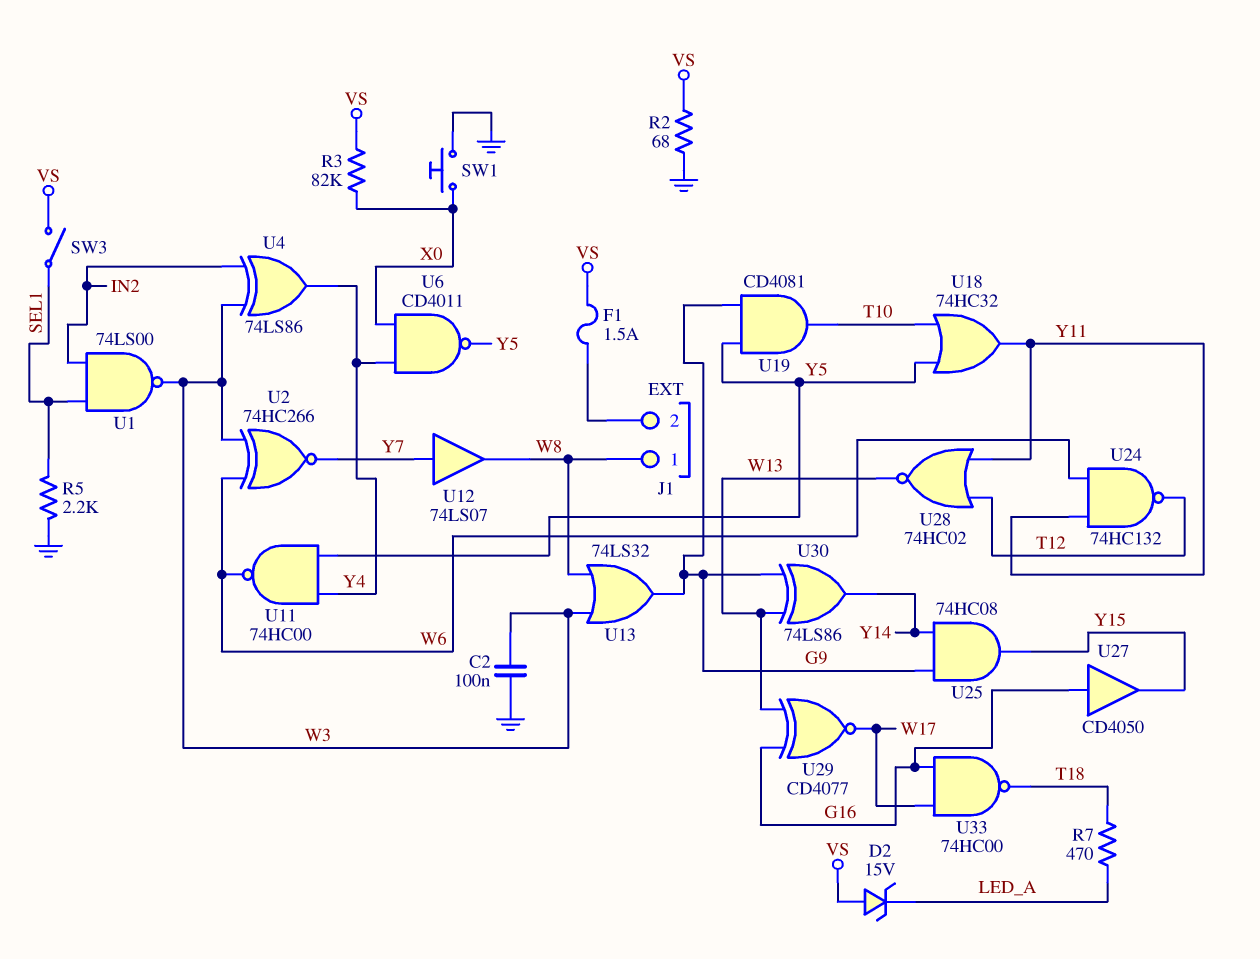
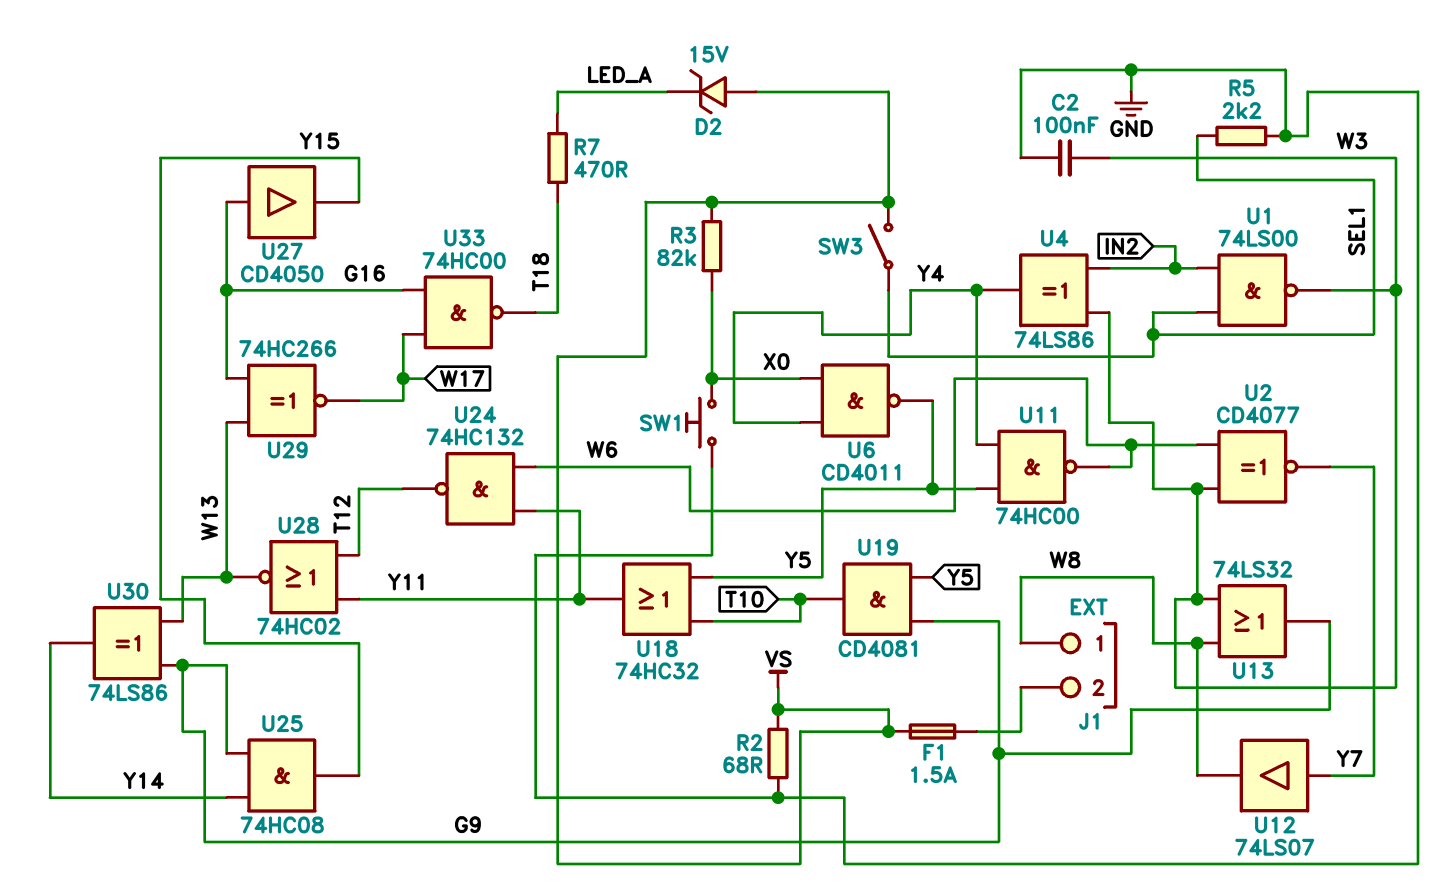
U2: XNOR 74HC266 (in W3, in W6, out Y7) -> XNOR CD4077 (in W3, in W6, out Y7)
U29: XNOR CD4077 (in G16, in W13, out W17) -> XNOR 74HC266 (in G16, in W13, out W17)

